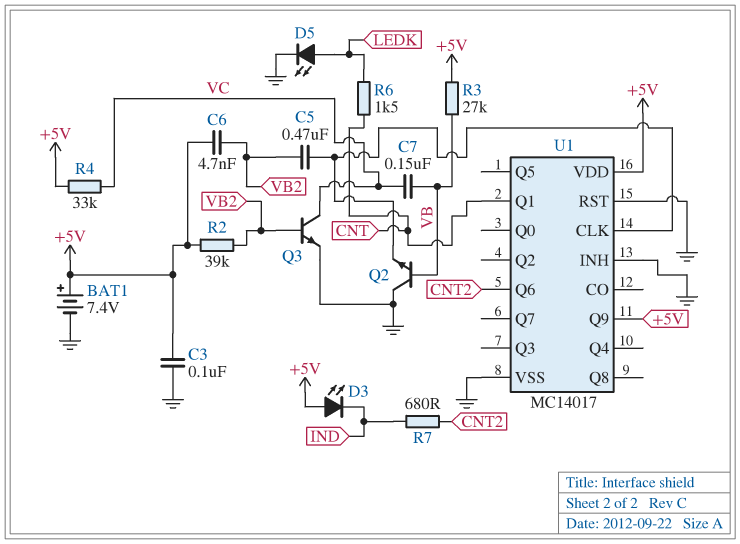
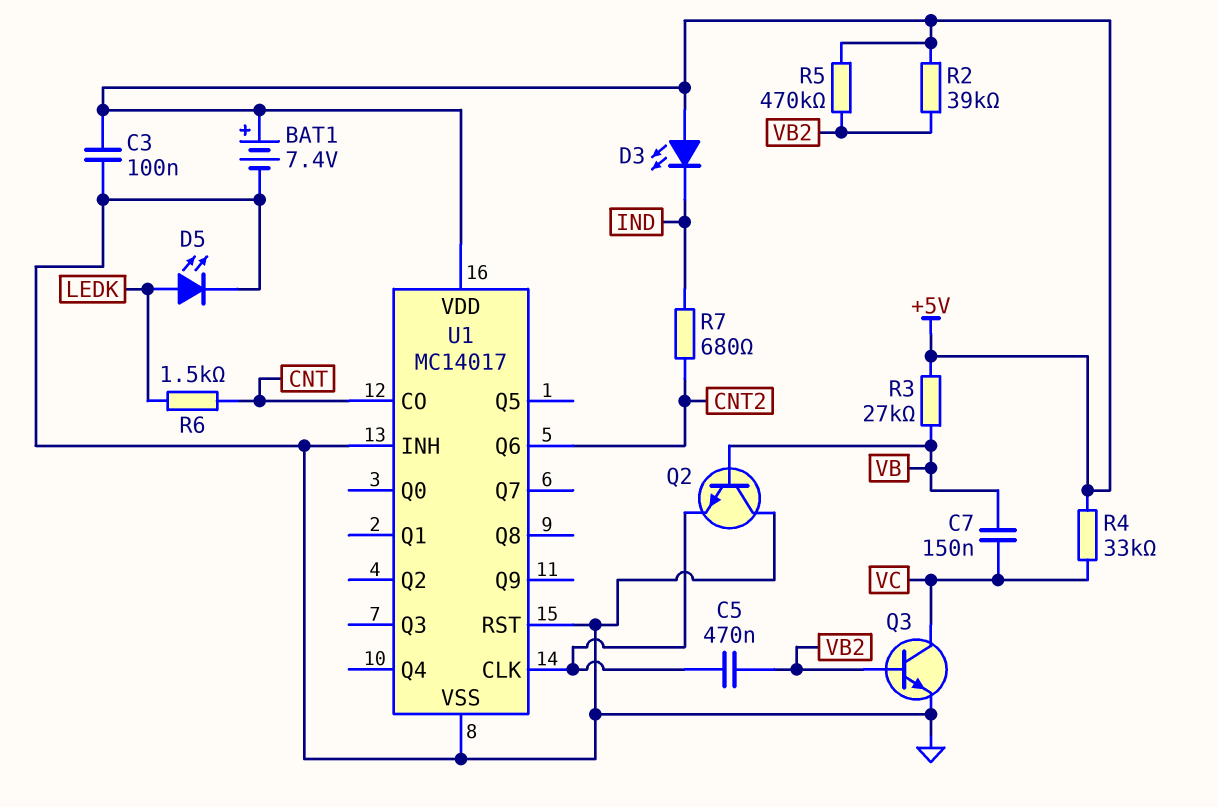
C6: 4.7nF (+5V, VB2) -> none
R5: none -> 470k (+5V, VB2)
U1 pin CO: none -> CNT
U1 pin Q1: CNT -> none
U1 pin Q9: +5V -> none

